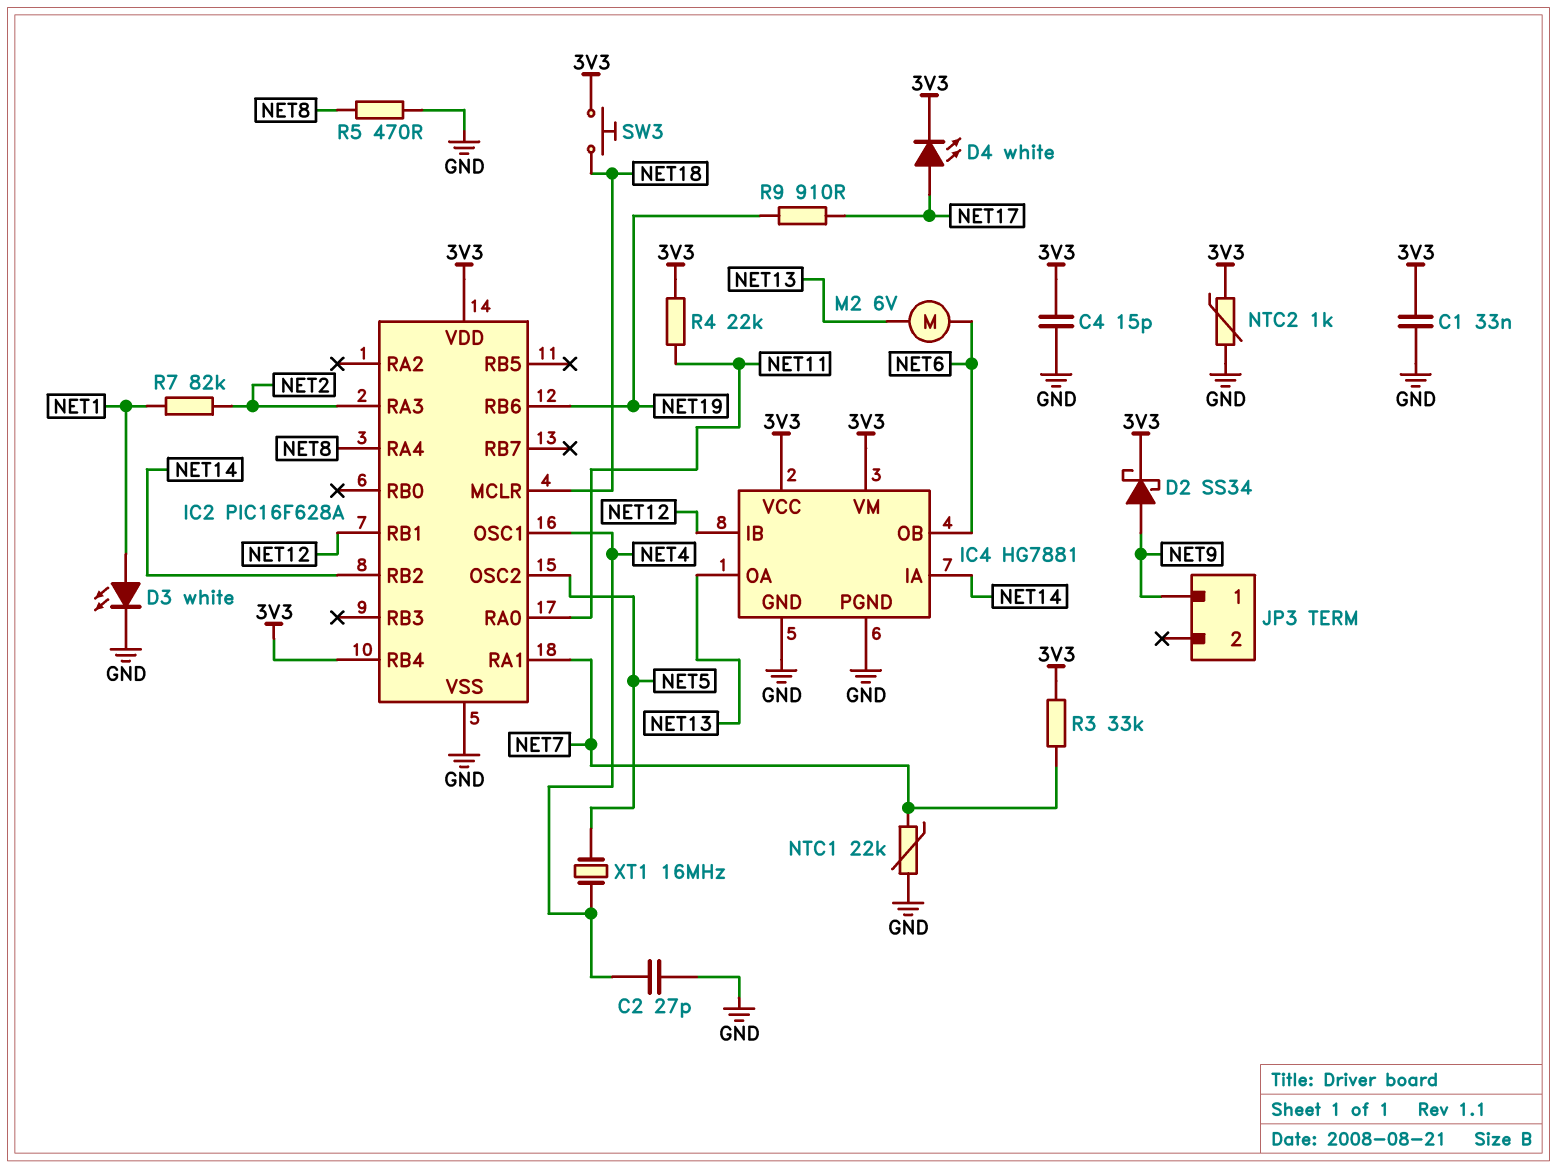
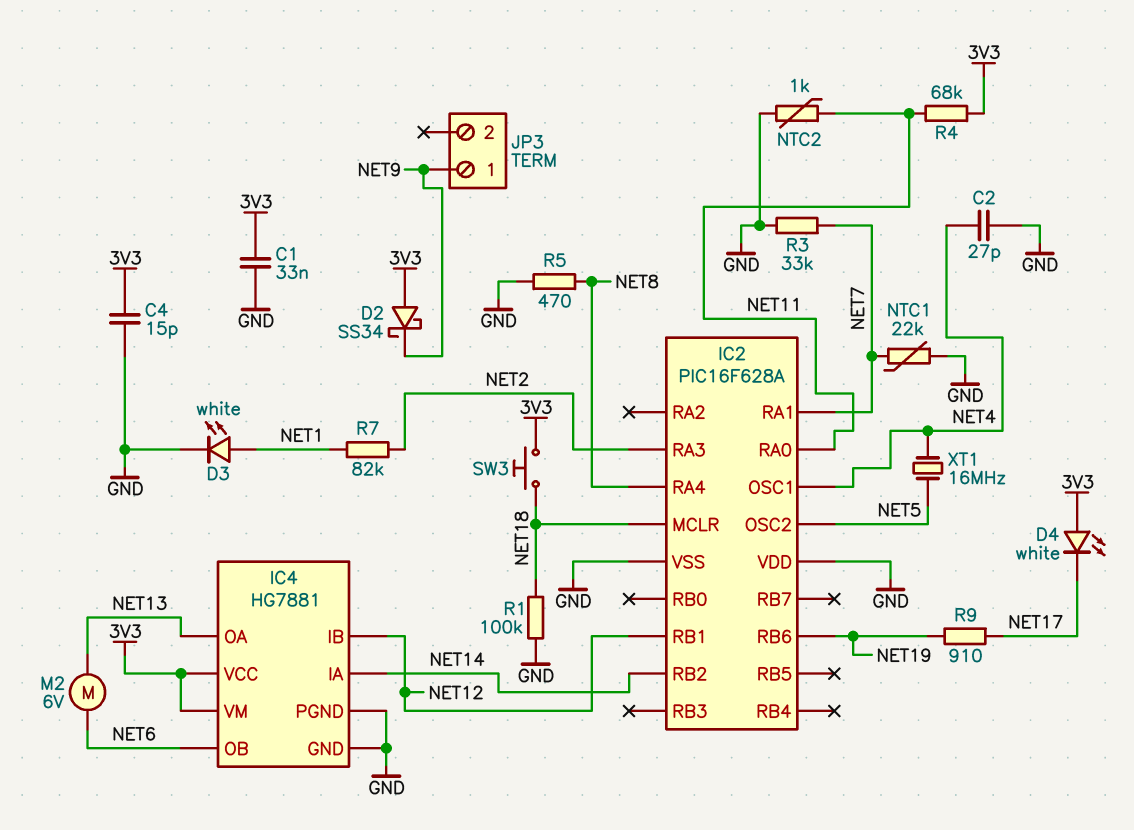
D2: schottky SS34 (A NET9, K 3V3) -> schottky SS34 (A 3V3, K NET9)
D4: LED white (A NET17, K 3V3) -> LED white (A 3V3, K NET17)
IC2 pin RB4: 3V3 -> none
IC2 pin VDD: 3V3 -> GND
NTC2: 1k (3V3, GND) -> 1k (GND, NET11)
R1: none -> 100k (GND, NET18)
R3: 33k (3V3, NET7) -> 33k (GND, NET7)
R4: 22k (3V3, NET11) -> 68k (3V3, NET11)

